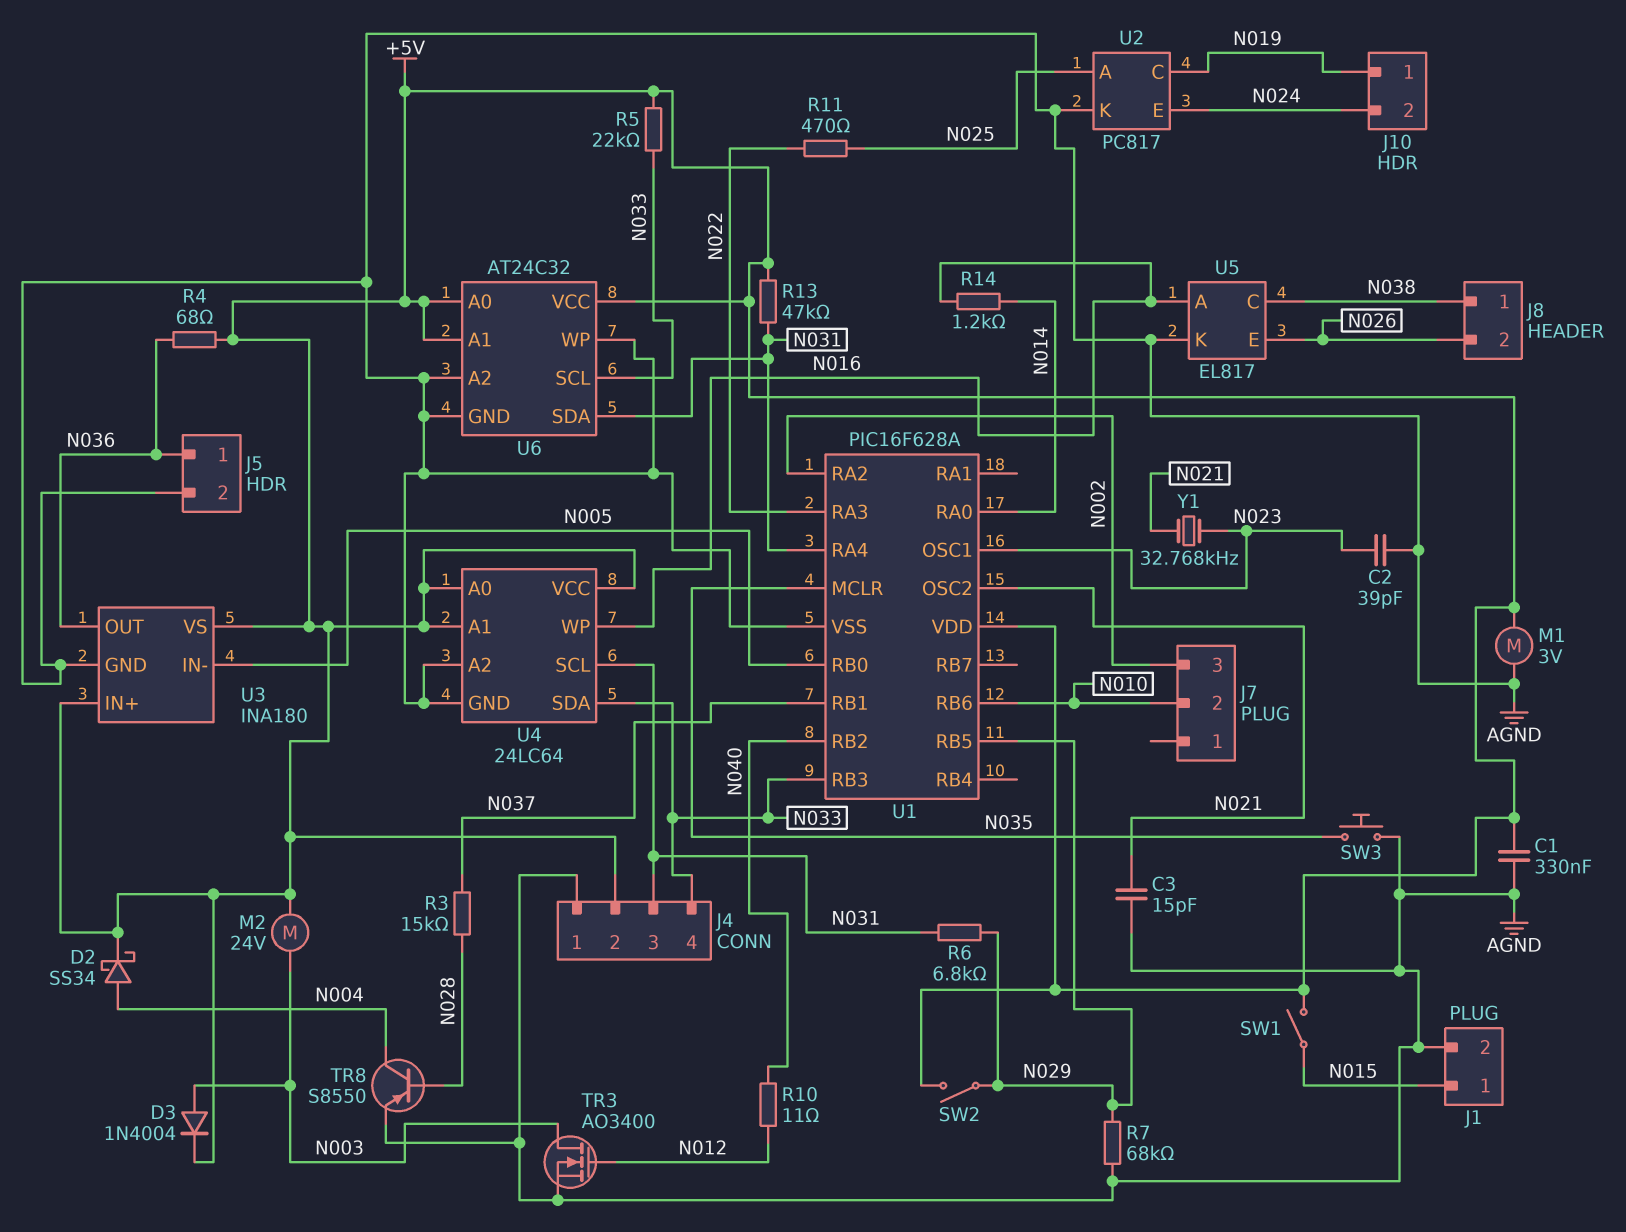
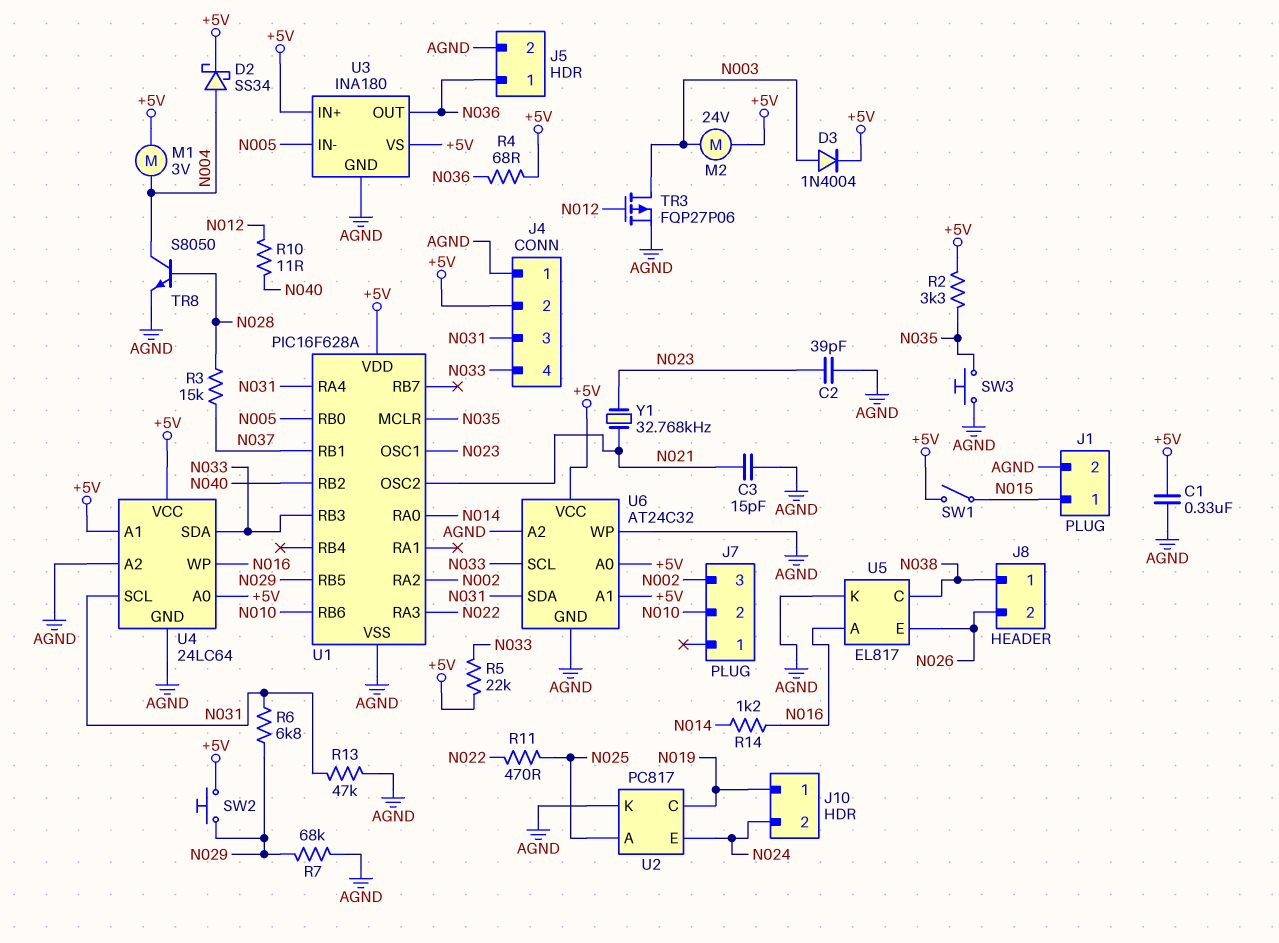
M1: motor 3V (+5V, AGND) -> motor 3V (+5V, N004)
R2: none -> 3.3k (+5V, N035)
R13: 47k (+5V, N031) -> 47k (AGND, N031)
SW2: switch (+5V, N029) -> button (+5V, N029)
TR3: NMOS AO3400 (G N012, D N003, S AGND) -> PMOS FQP27P06 (G N012, D N003, S AGND)
TR8: PNP S8550 (B N028, C N004, E AGND) -> NPN S8050 (B N028, C N004, E AGND)

